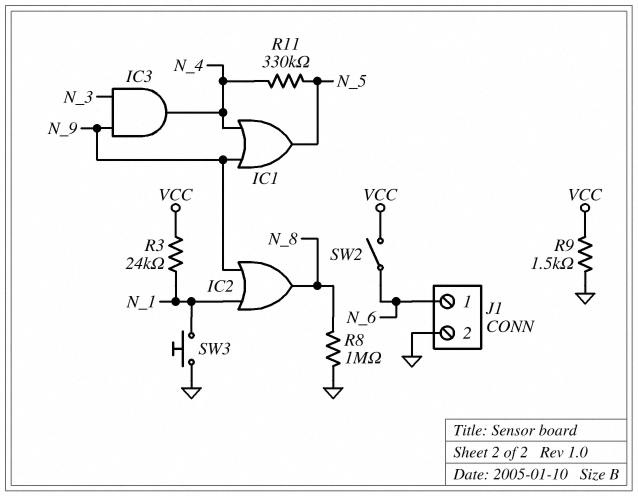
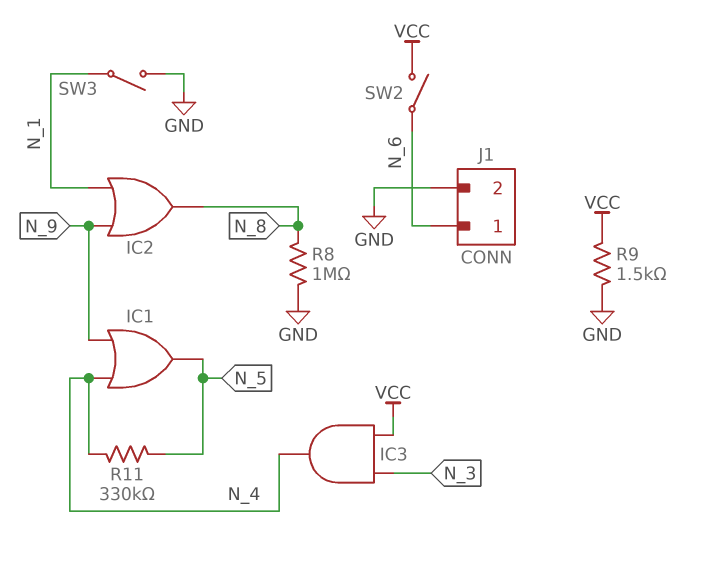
IC3: AND (in N_3, in N_9, out N_4) -> AND (in N_3, in VCC, out N_4)
R3: 24k (N_1, VCC) -> none
SW3: button (GND, N_1) -> switch (GND, N_1)

